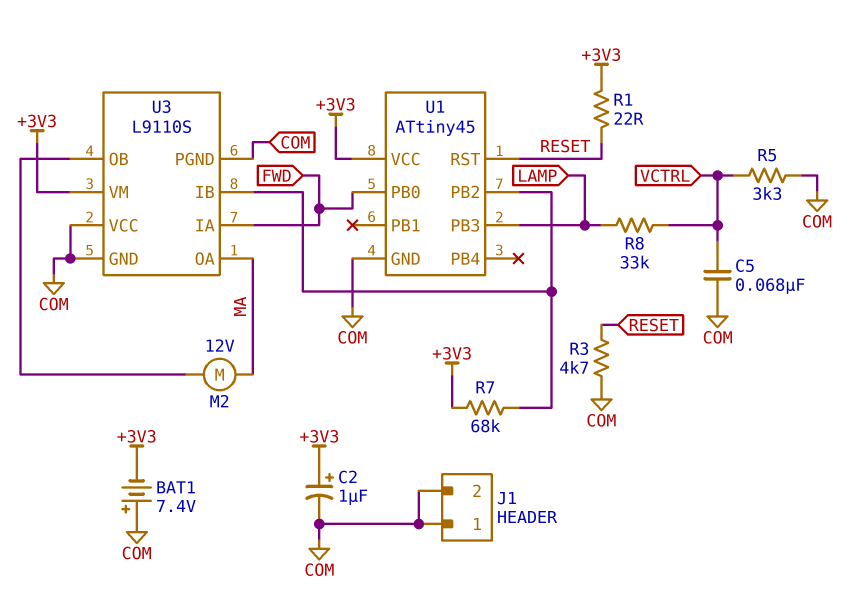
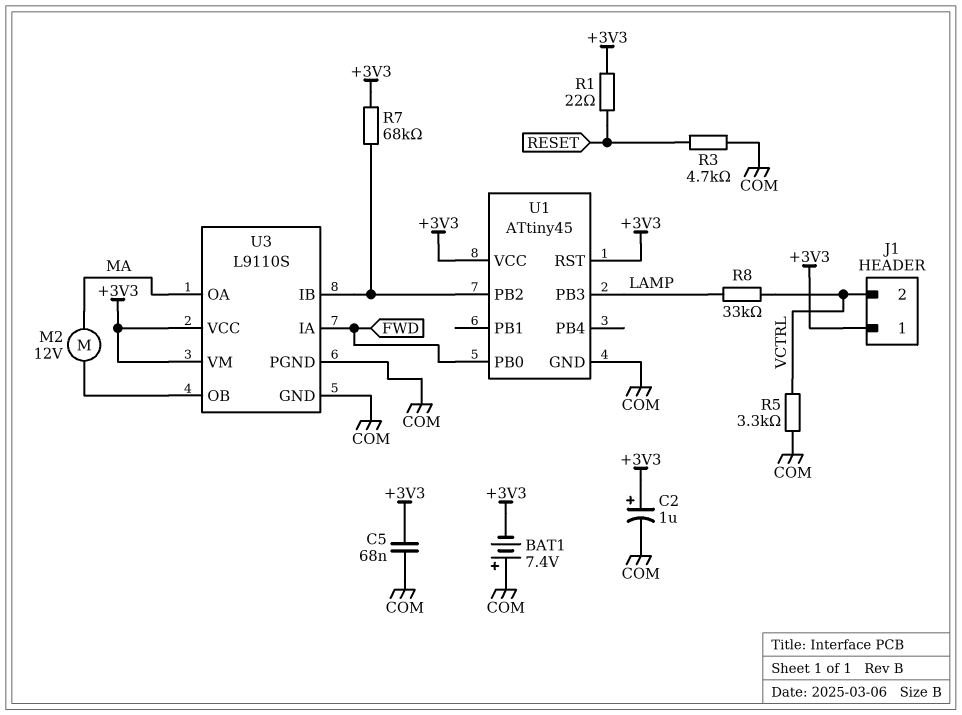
C5: 68nF (COM, VCTRL) -> 68nF (+3V3, COM)
J1 pin 1: COM -> +3V3
J1 pin 2: COM -> VCTRL
U1 pin RST: RESET -> +3V3
U3 pin VCC: COM -> +3V3

